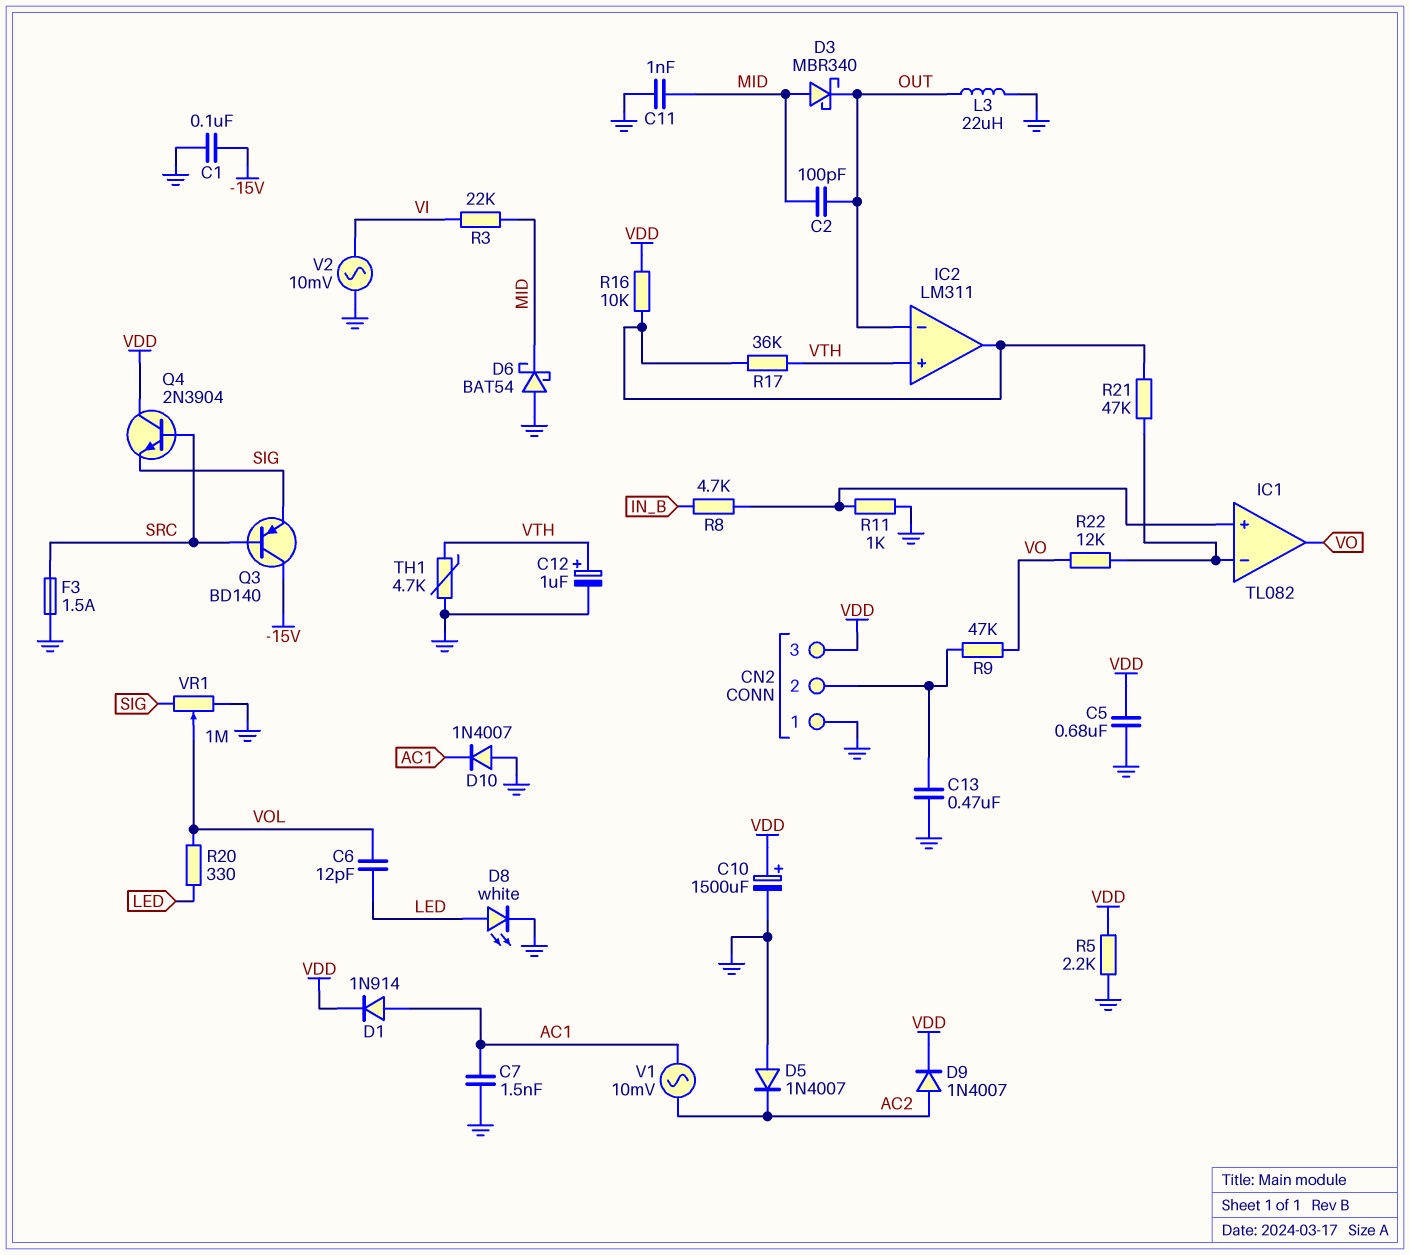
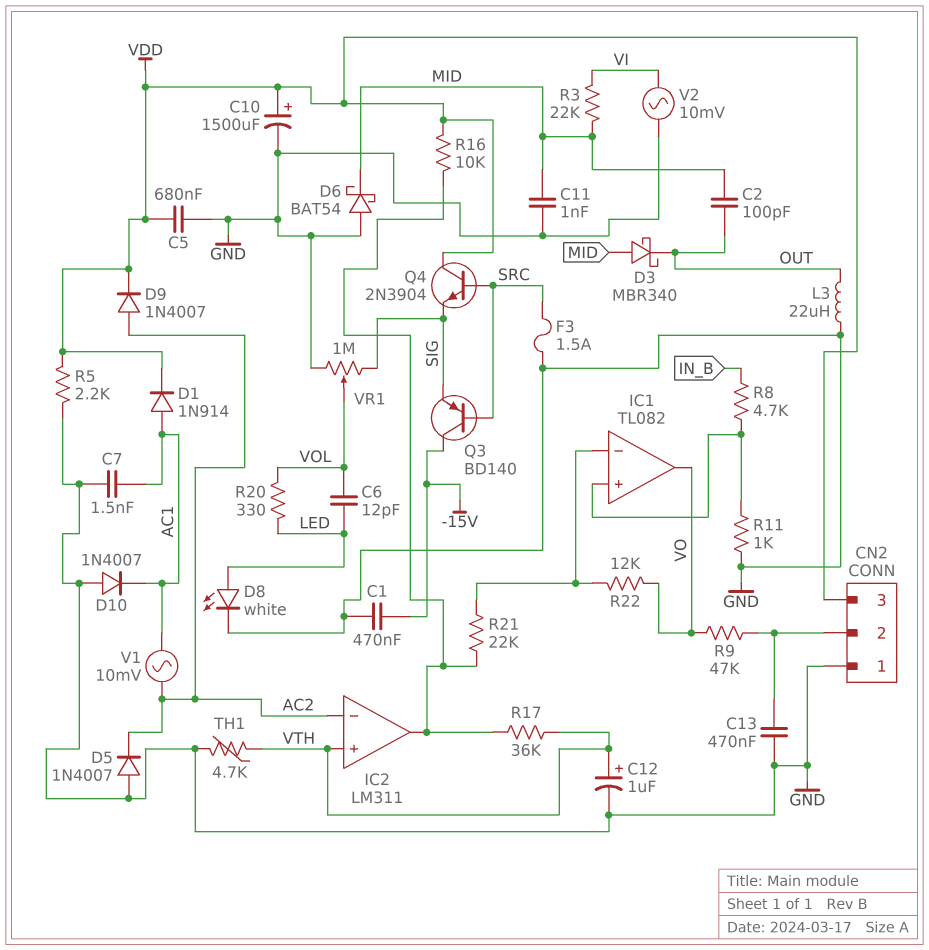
C1: 100nF (-15V, GND) -> 470nF (-15V, GND)
IC2 pin in-: OUT -> AC2
R21: 47k (IC1/in-, IC2/out) -> 22k (IC1/in-, IC2/out)

